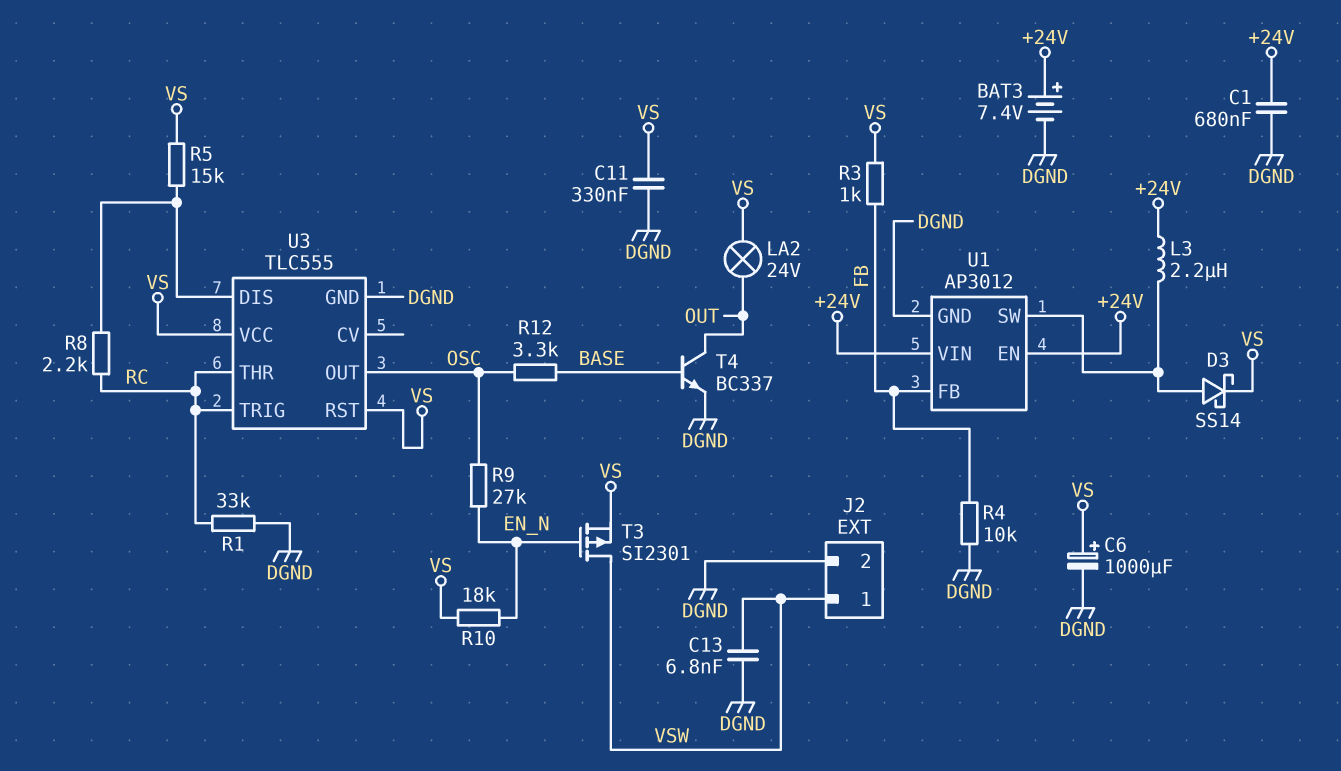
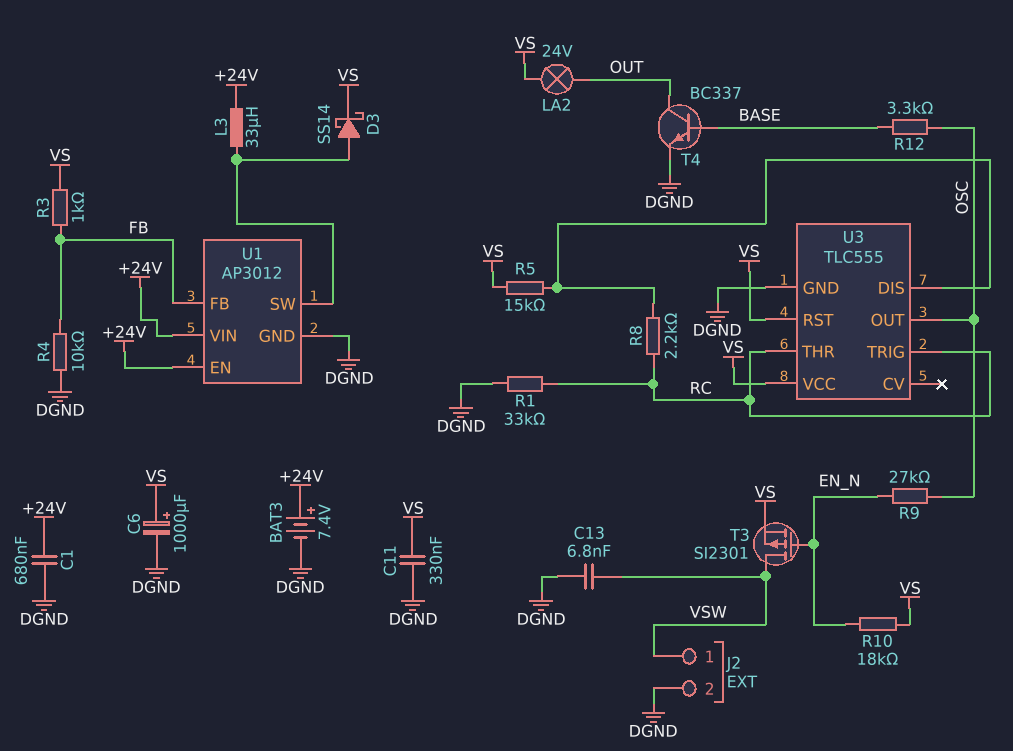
L3: 2.2uH (+24V, U1/SW) -> 33uH (+24V, U1/SW)

